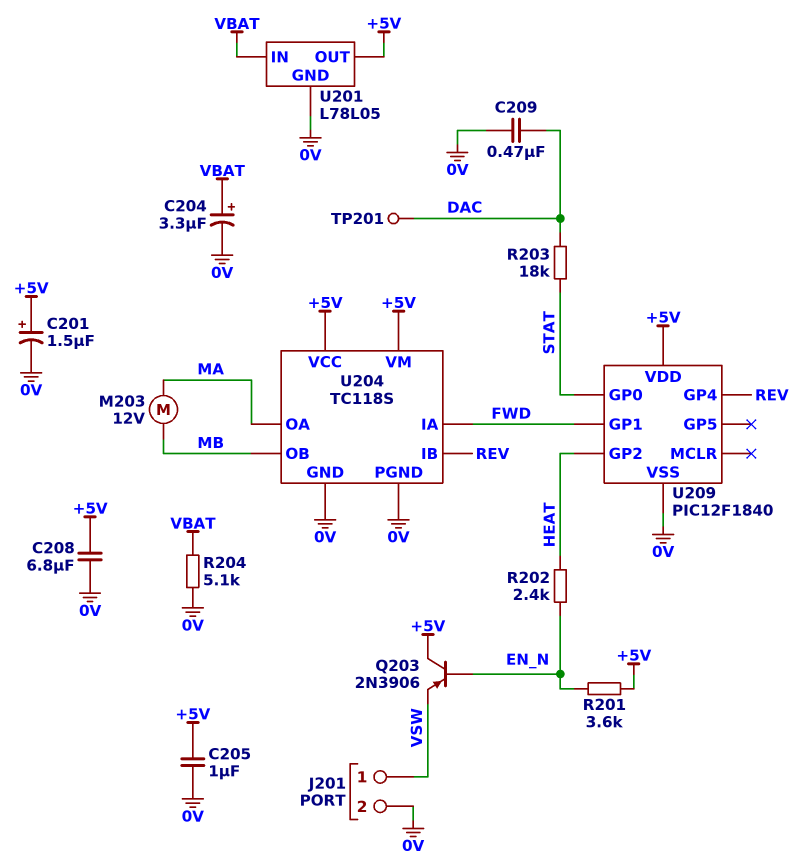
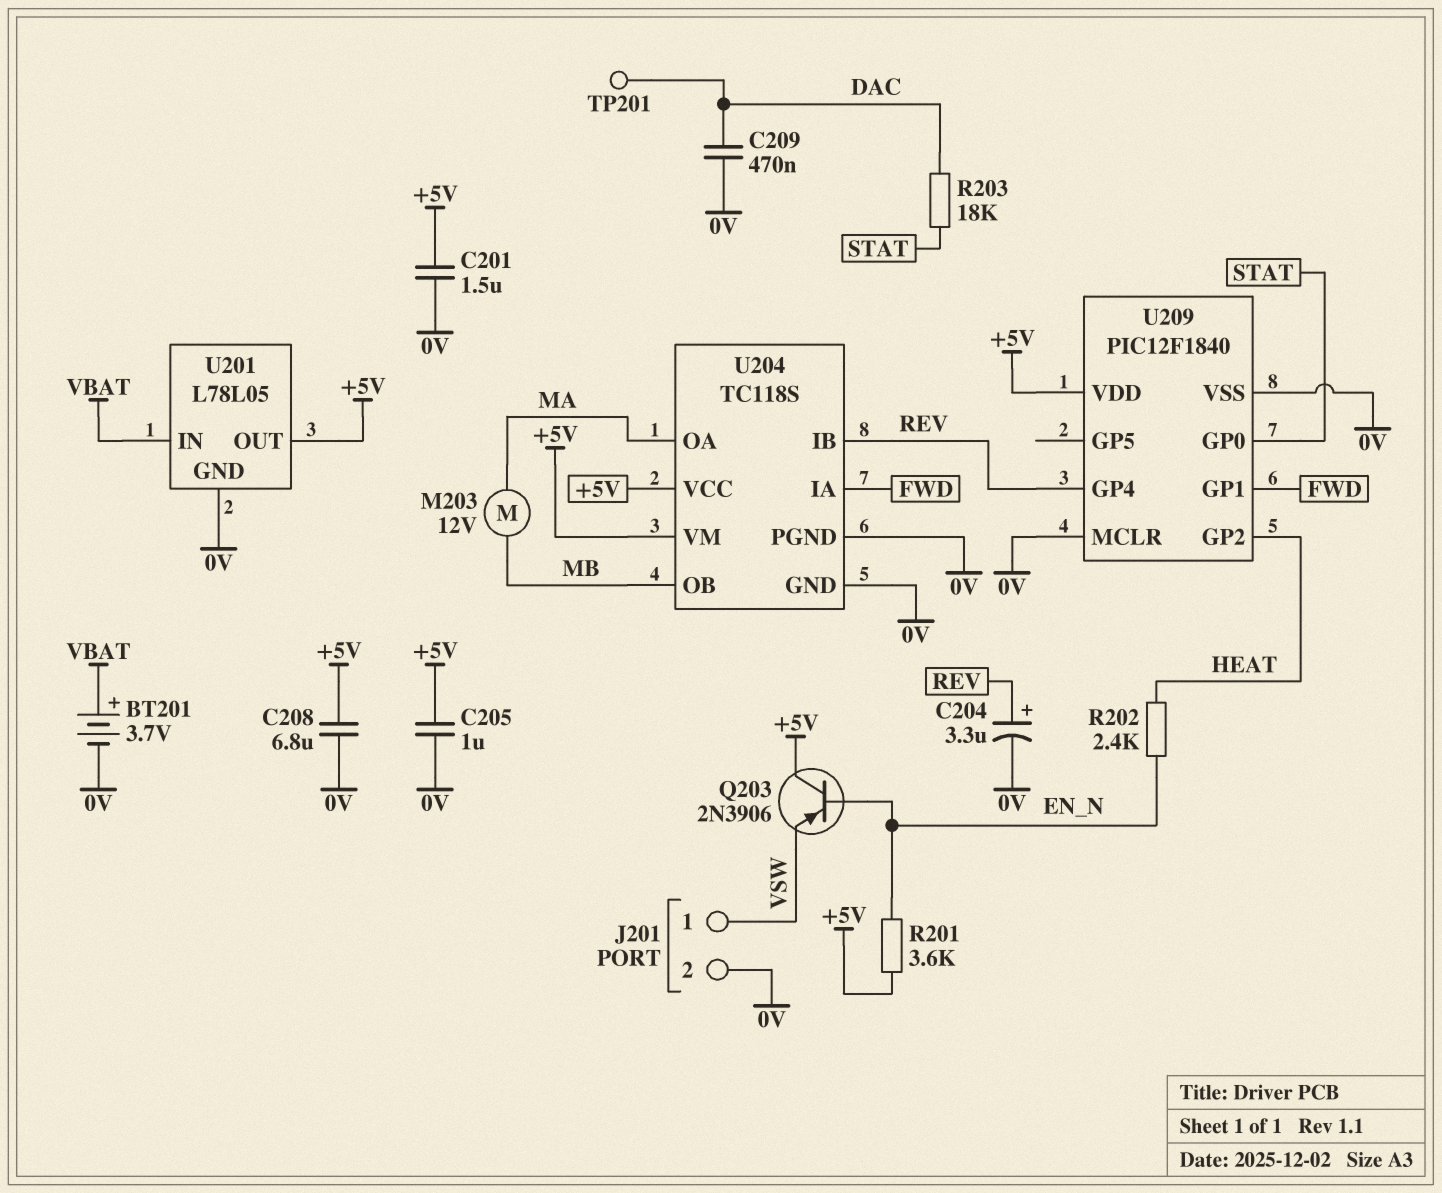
BT201: none -> 3.7V (plus VBAT, minus 0V)
C201: 1.5uF (plus +5V, minus 0V) -> 1.5uF (+5V, 0V)
C204: 3.3uF (plus VBAT, minus 0V) -> 3.3uF (plus REV, minus 0V)
R204: 5.1k (0V, VBAT) -> none
U209 pin MCLR: none -> 0V

